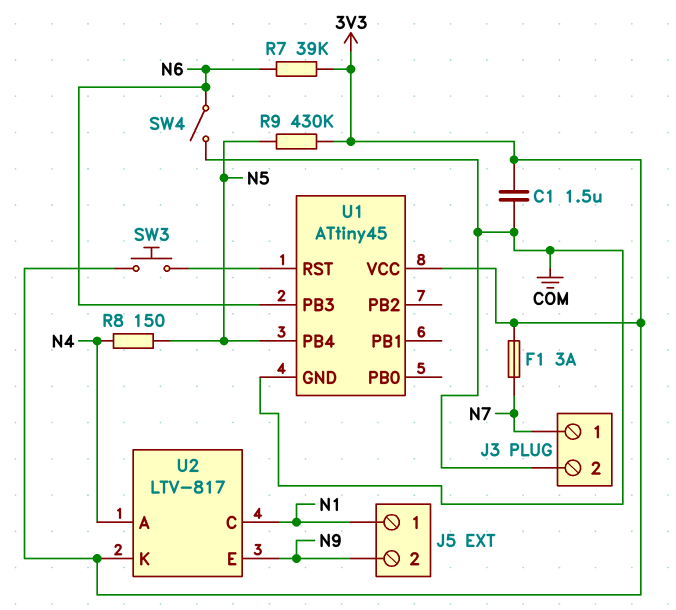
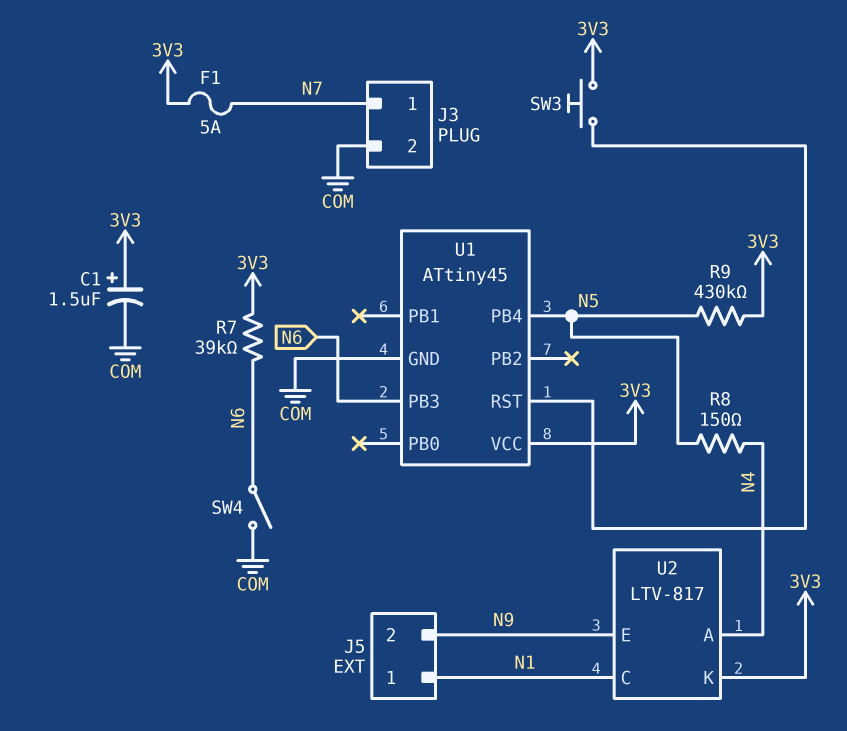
C1: 1.5uF (3V3, COM) -> 1.5uF (plus 3V3, minus COM)
F1: 3A (3V3, N7) -> 5A (3V3, N7)

